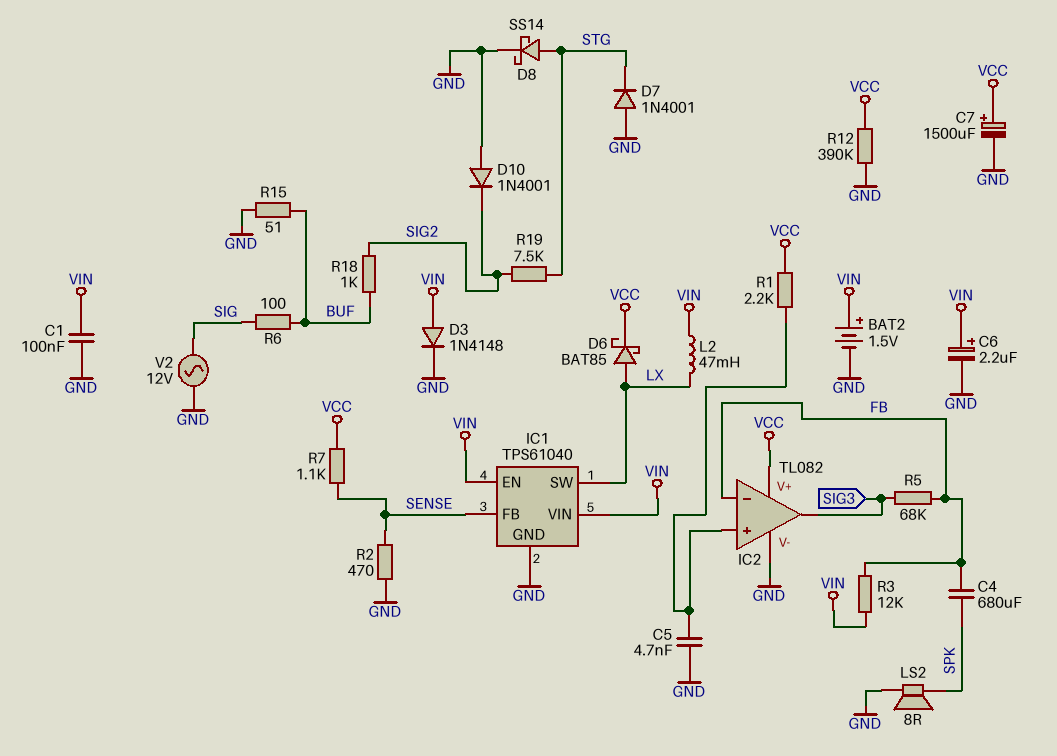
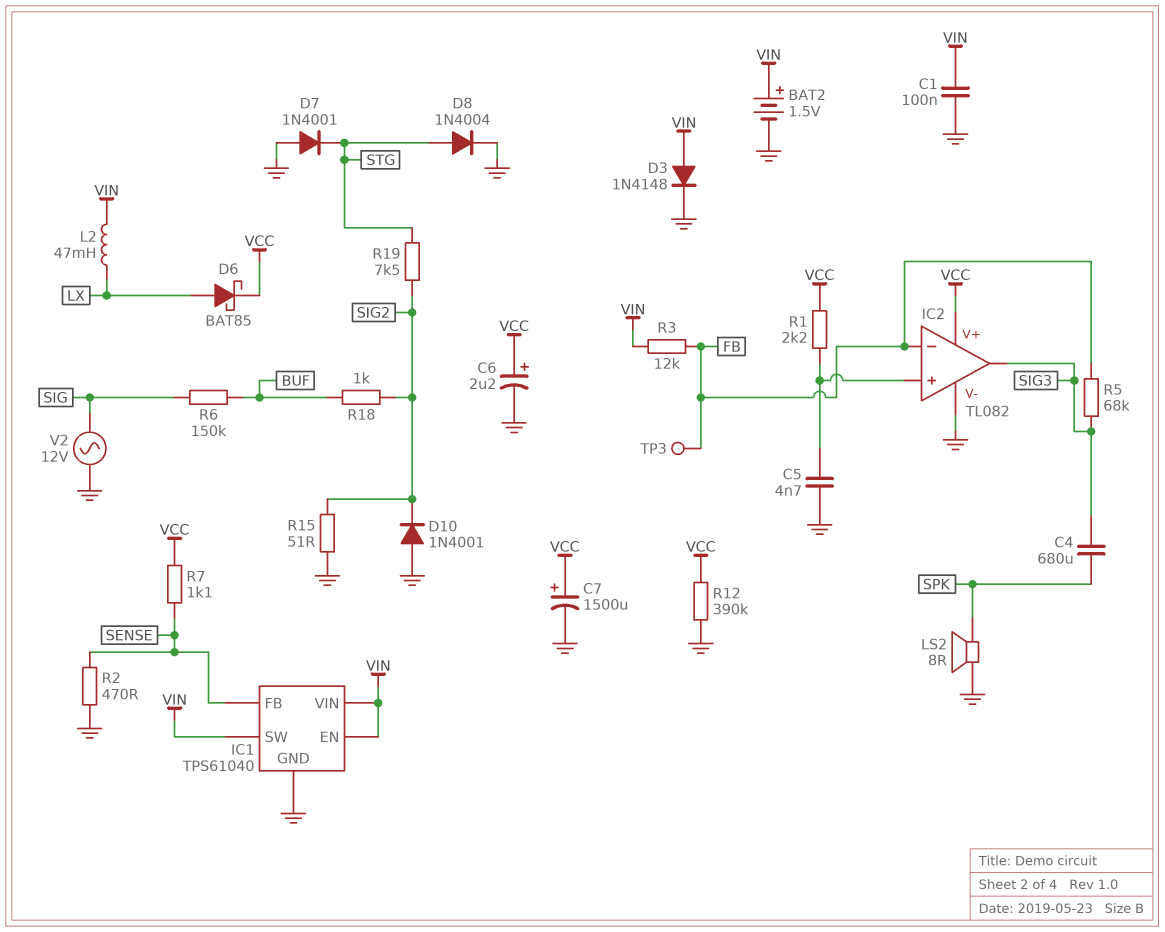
C4: 680uF (FB, SPK) -> 680uF (SIG3, SPK)
C6: 2.2uF (plus VIN, minus GND) -> 2.2uF (plus VCC, minus GND)
D8: schottky SS14 (A STG, K GND) -> diode 1N4004 (A STG, K GND)
IC1 pin SW: LX -> VIN
R6: 100 (BUF, SIG) -> 150k (BUF, SIG)
R15: 51 (BUF, GND) -> 51 (GND, SIG2)
TP3: none -> test point (FB)

